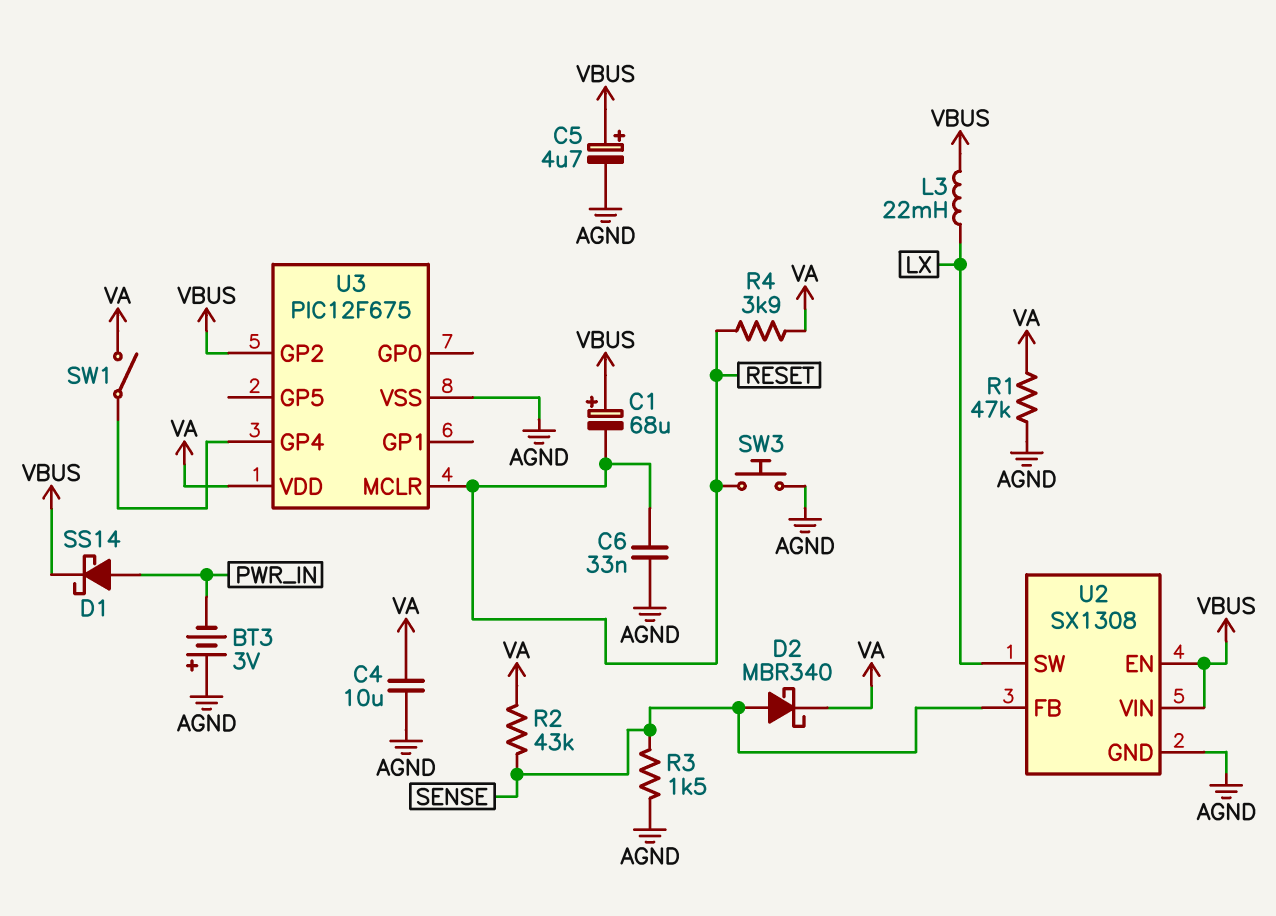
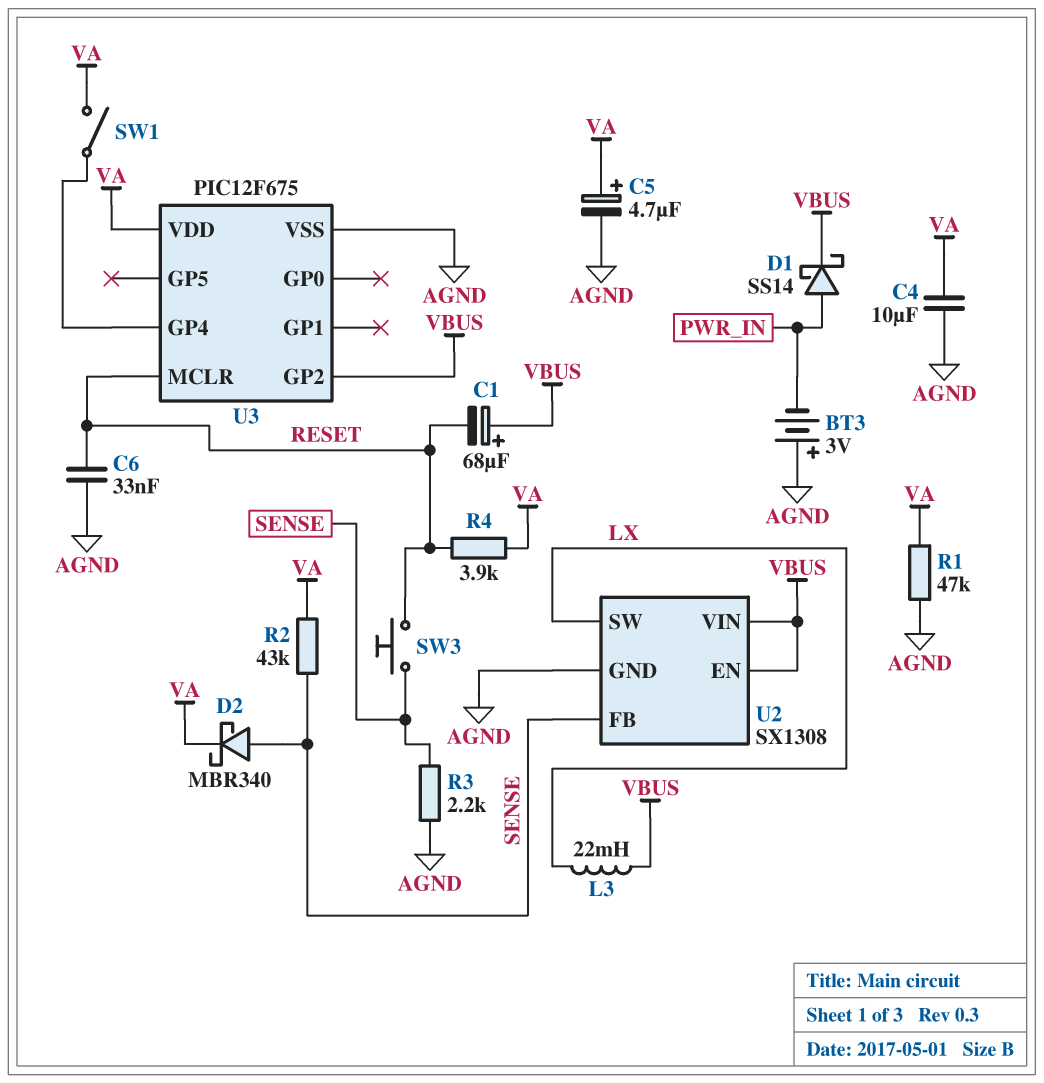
C5: 4.7uF (plus VBUS, minus AGND) -> 4.7uF (plus VA, minus AGND)
R3: 1.5k (AGND, SENSE) -> 2.2k (AGND, SENSE)
SW3: button (AGND, RESET) -> button (RESET, SENSE)

